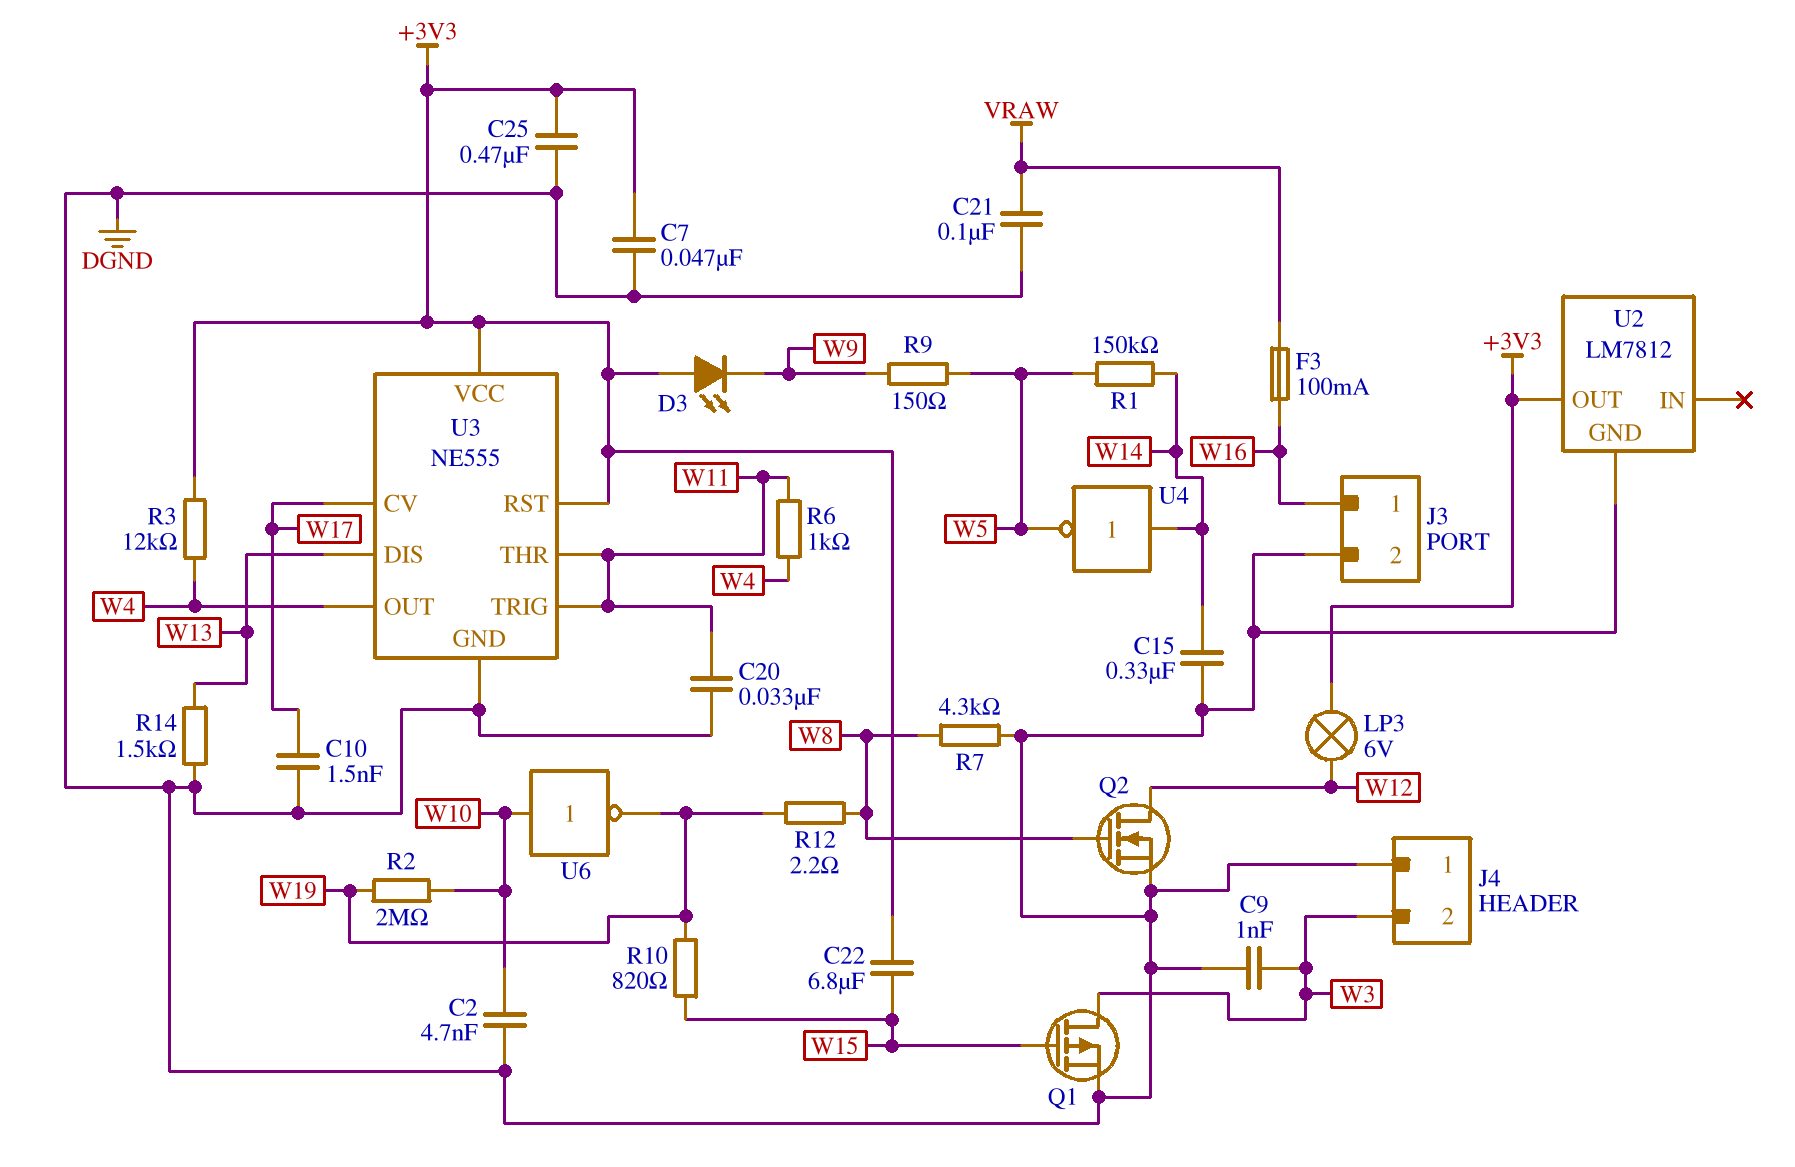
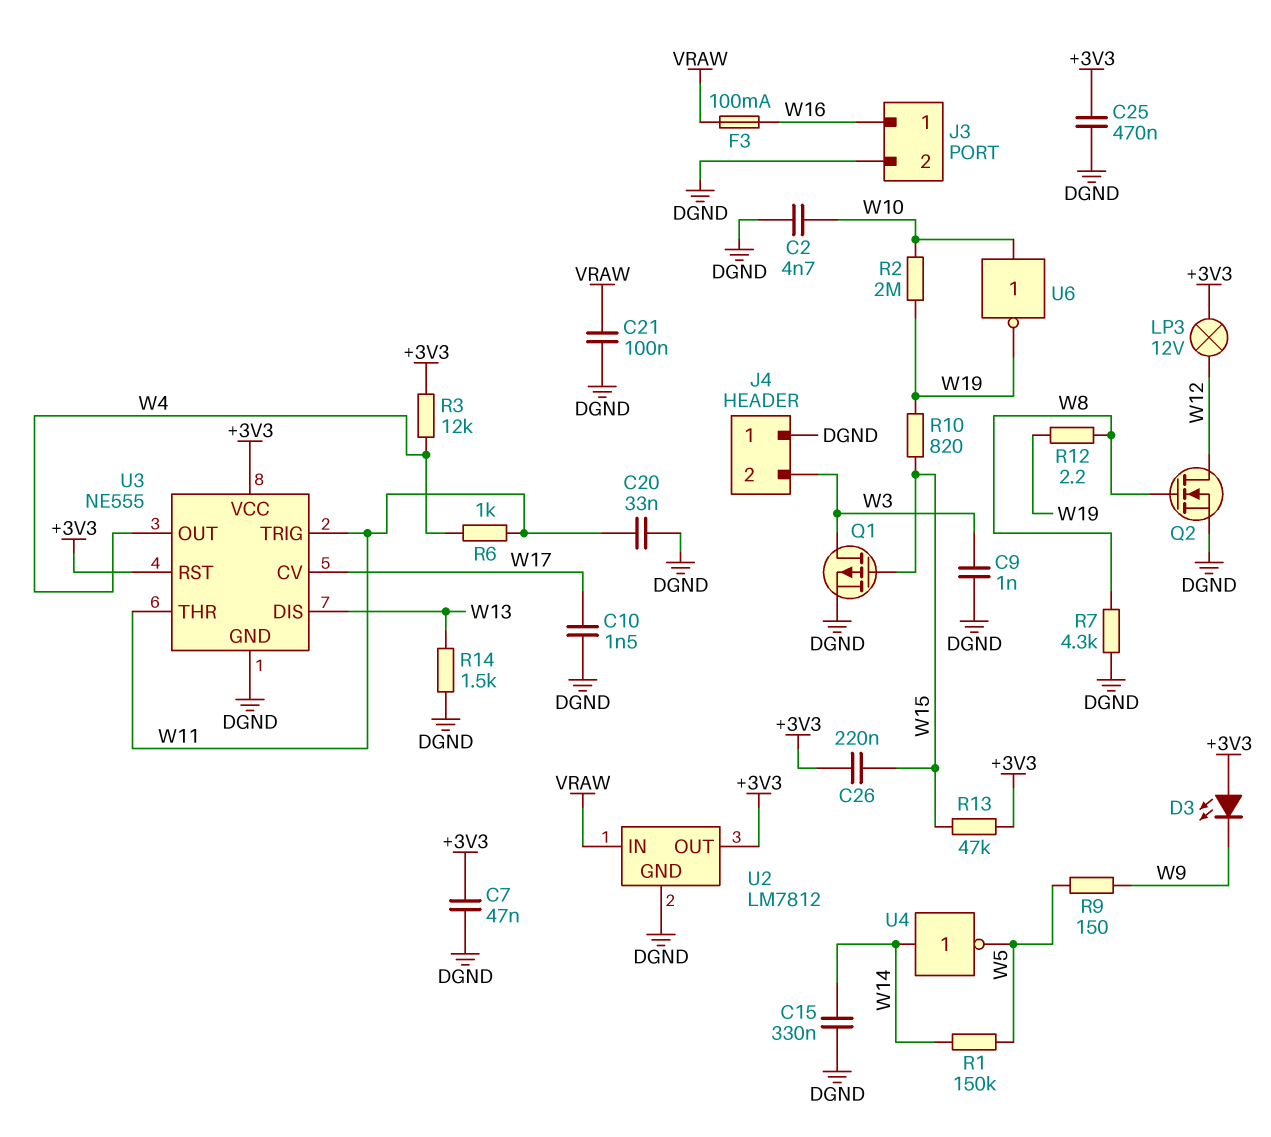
C22: 6.8uF (+3V3, W15) -> none
C26: none -> 220nF (+3V3, W15)
LP3: lamp 6V (+3V3, W12) -> lamp 12V (+3V3, W12)
R13: none -> 47k (+3V3, W15)
U2 pin IN: none -> VRAW

